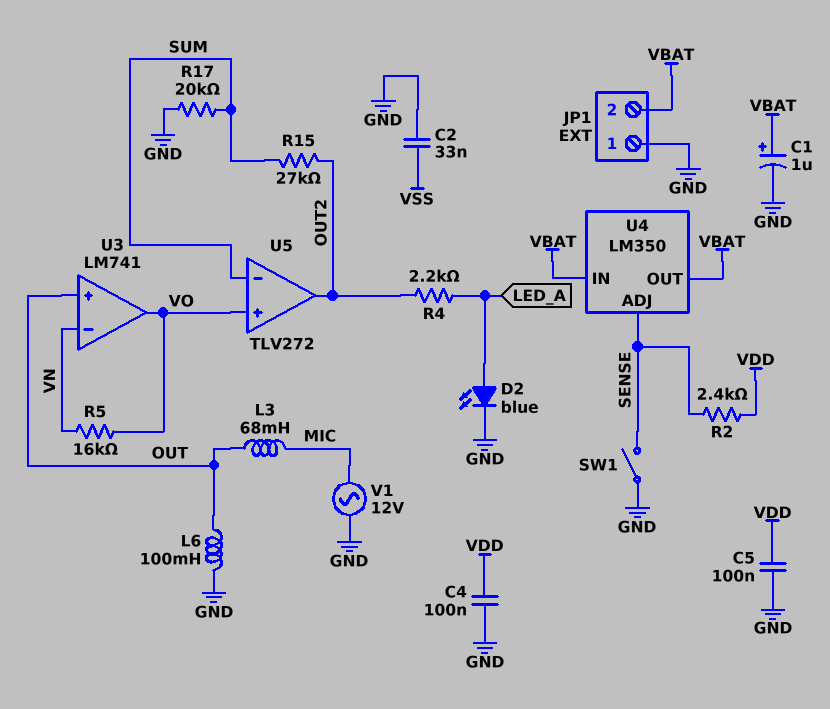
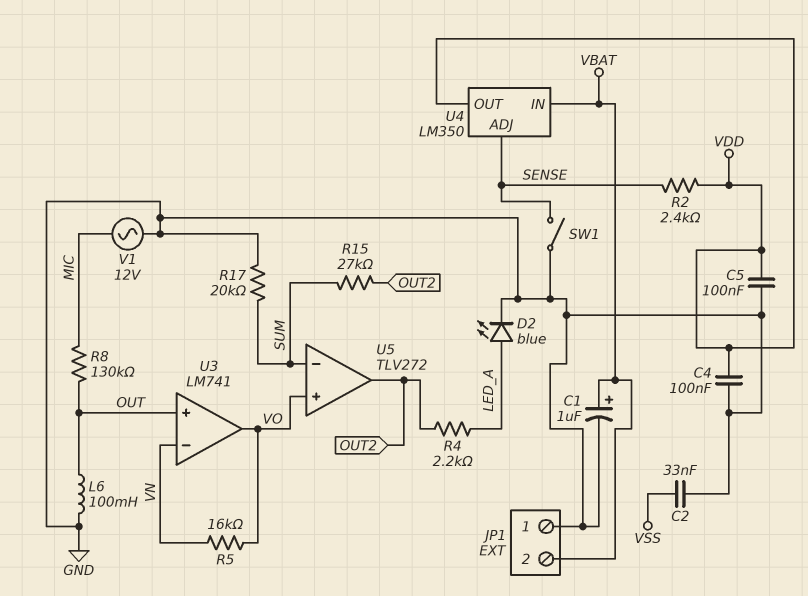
L3: 68mH (MIC, OUT) -> none
R8: none -> 130k (MIC, OUT)
U4 pin OUT: VBAT -> VDD

